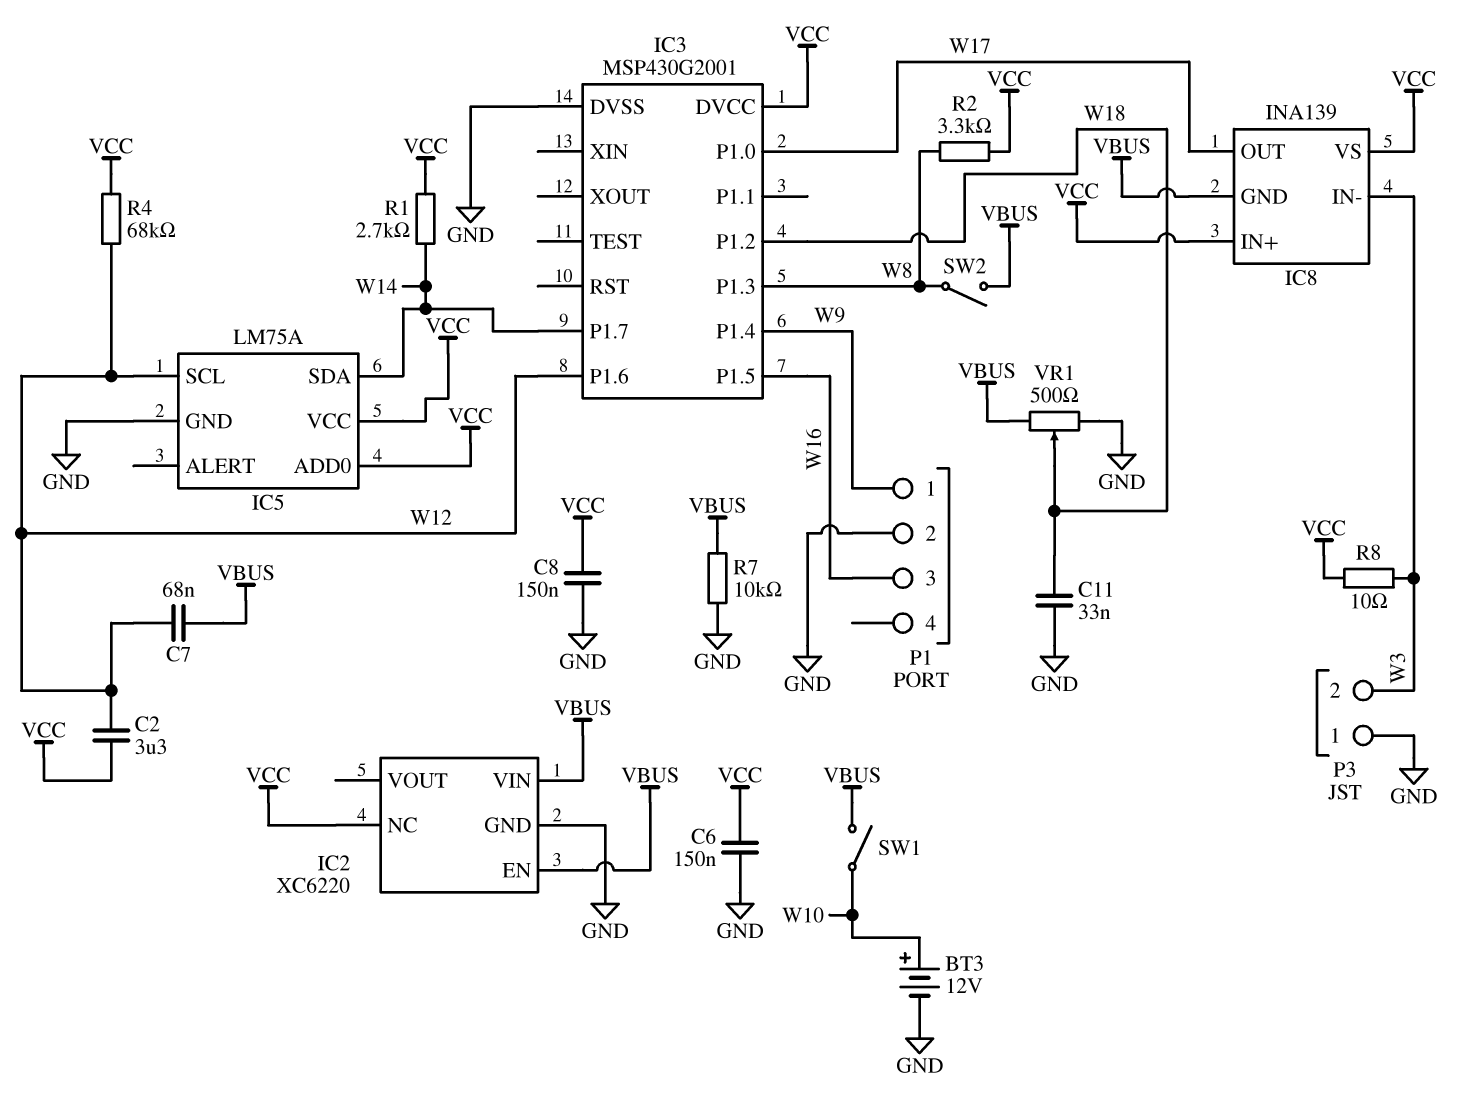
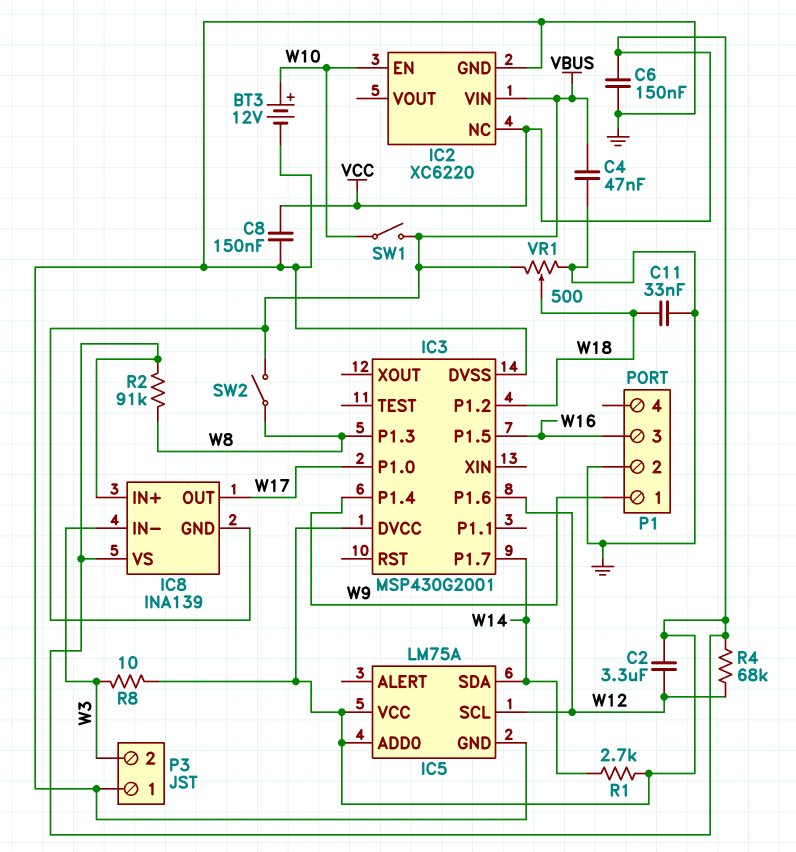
C4: none -> 47nF (GND, VBUS)
C7: 68nF (VBUS, W12) -> none
IC2 pin EN: VBUS -> W10
R2: 3.3k (VCC, W8) -> 91k (VCC, W8)
R7: 10k (GND, VBUS) -> none

